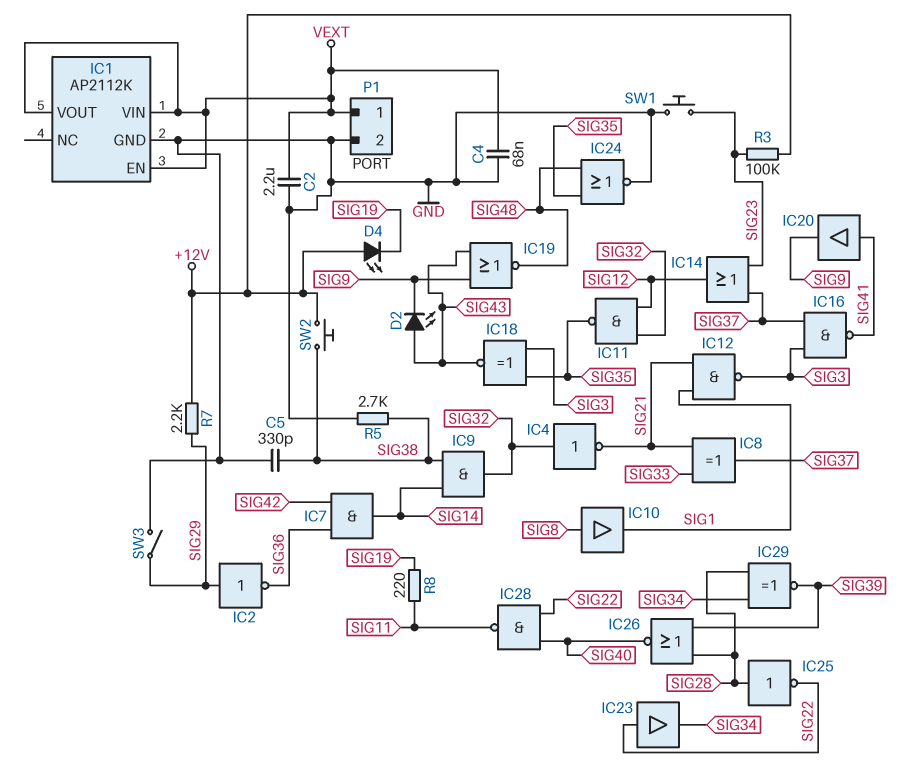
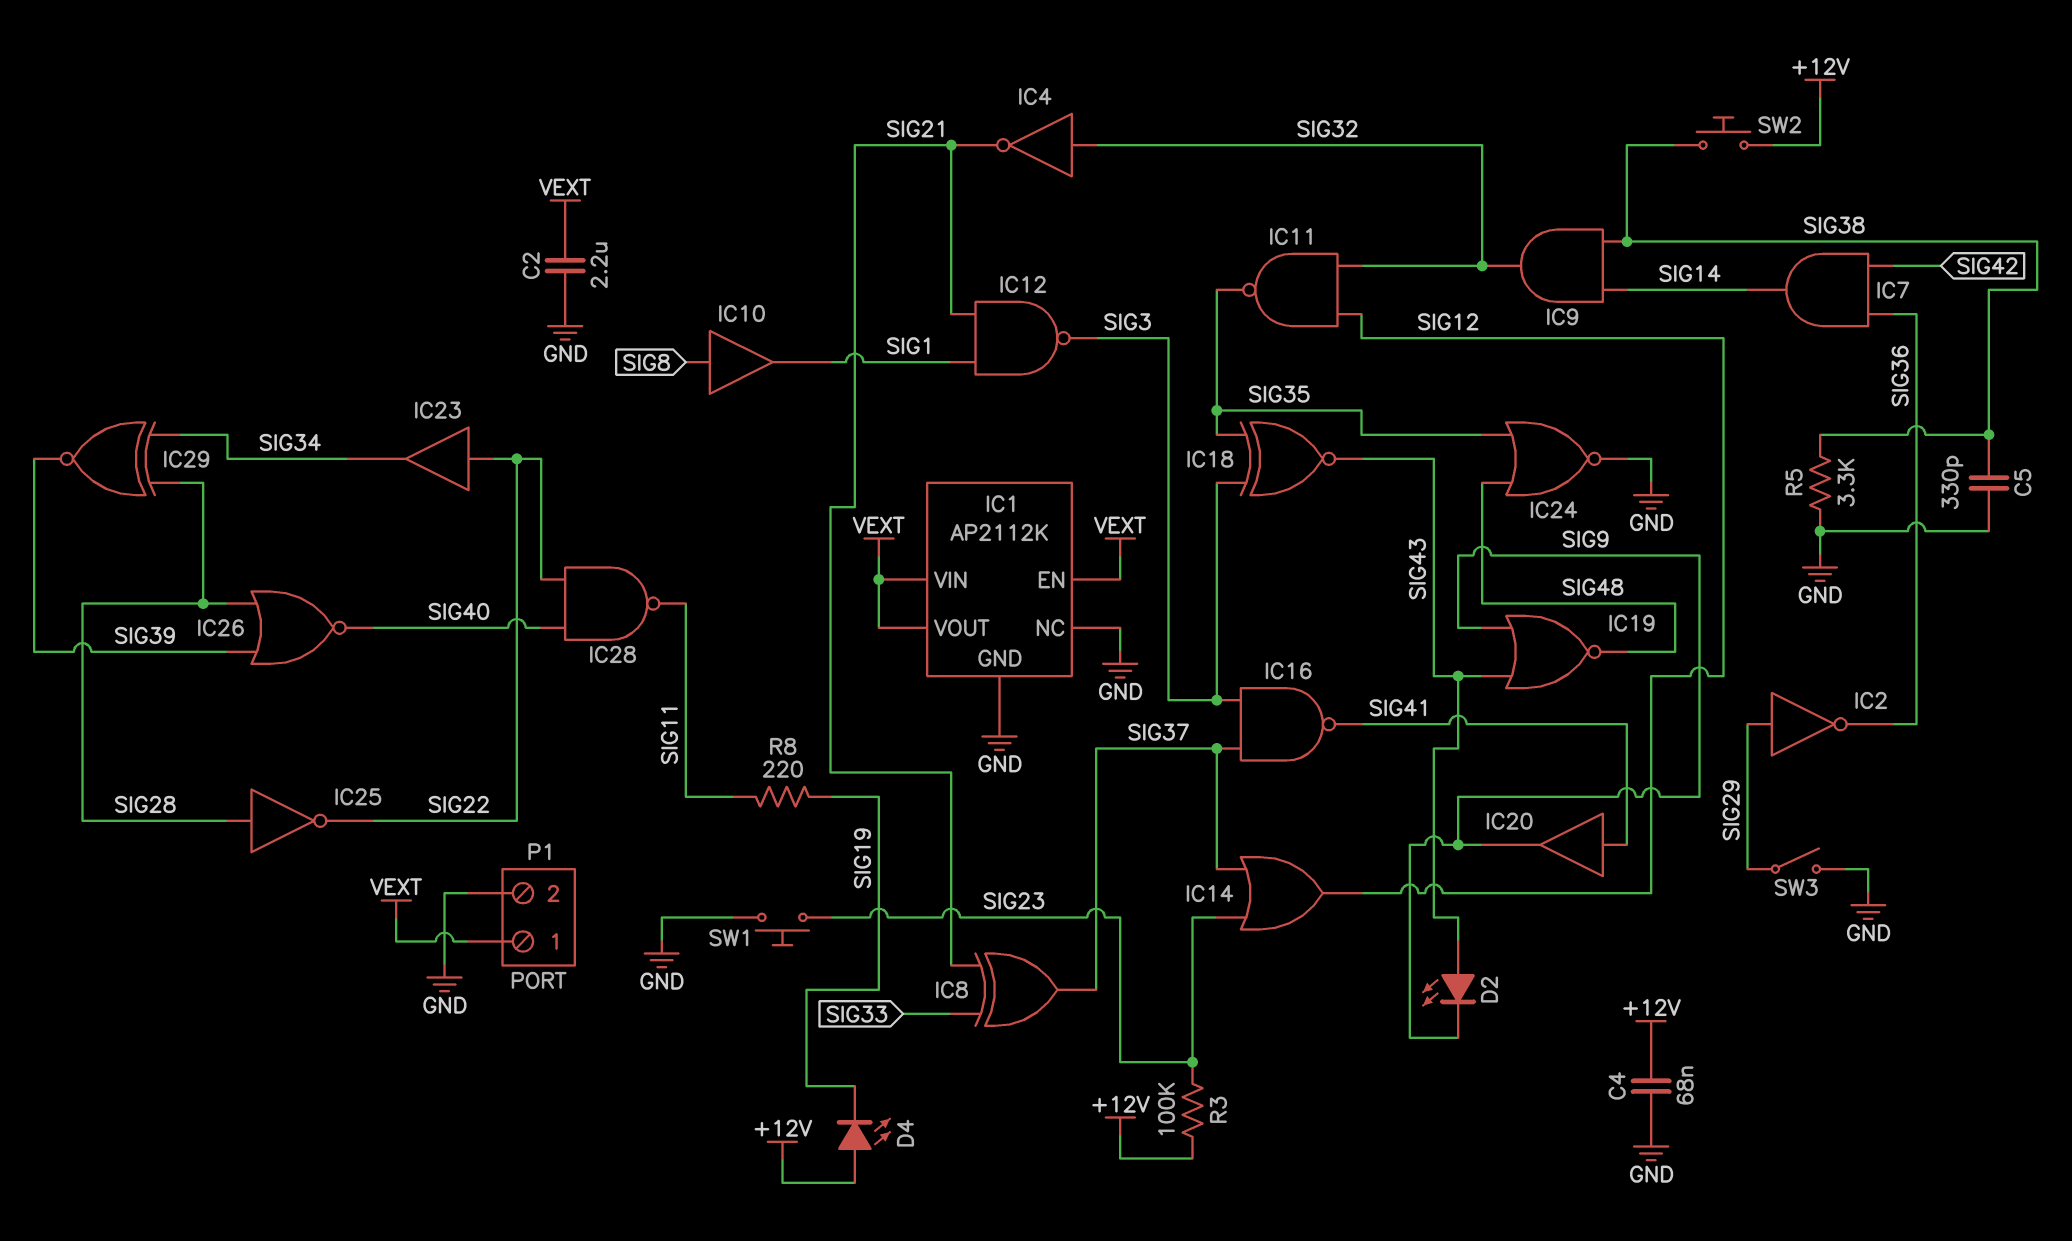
C4: 68nF (GND, VEXT) -> 68nF (+12V, GND)
IC1 pin NC: none -> GND
R5: 2.7k (GND, SIG38) -> 3.3k (GND, SIG38)
R7: 2.2k (+12V, SIG29) -> none

